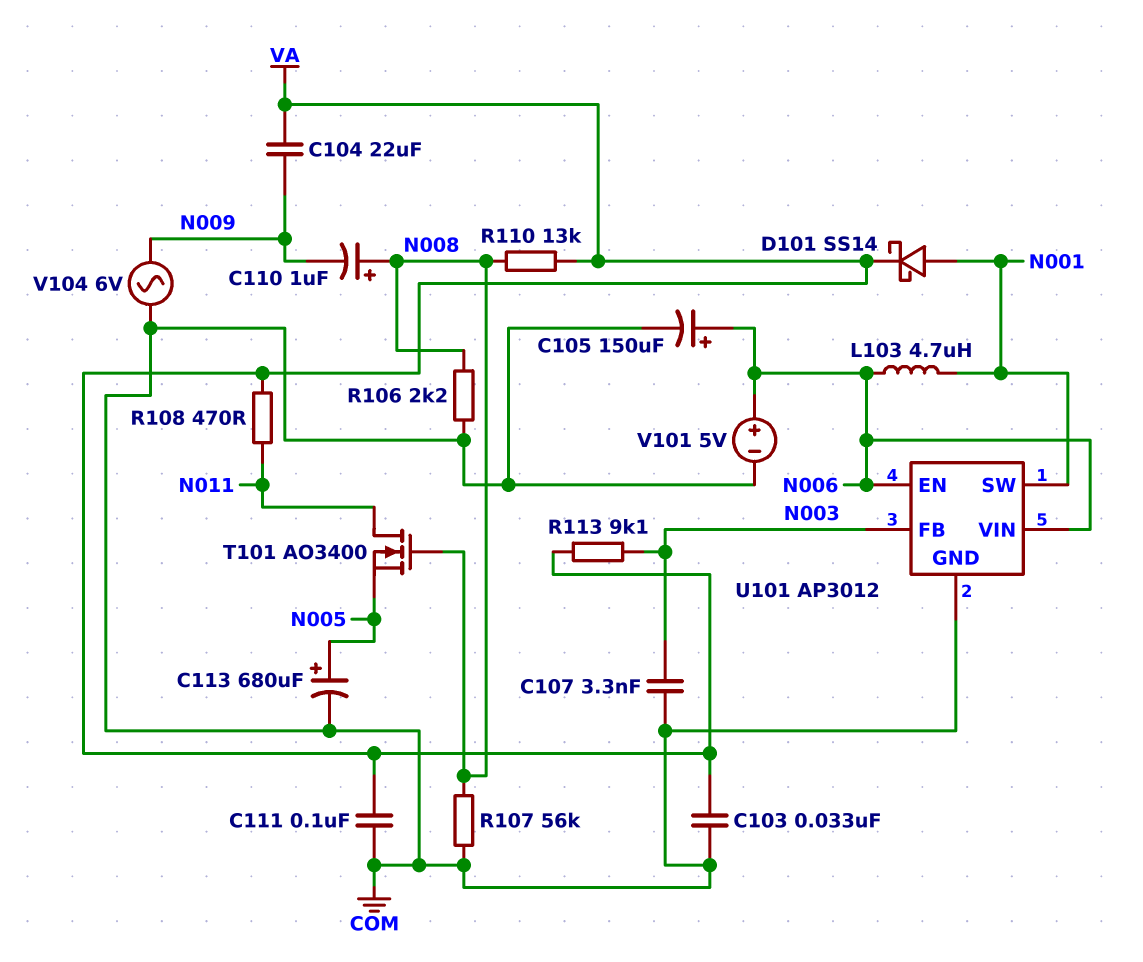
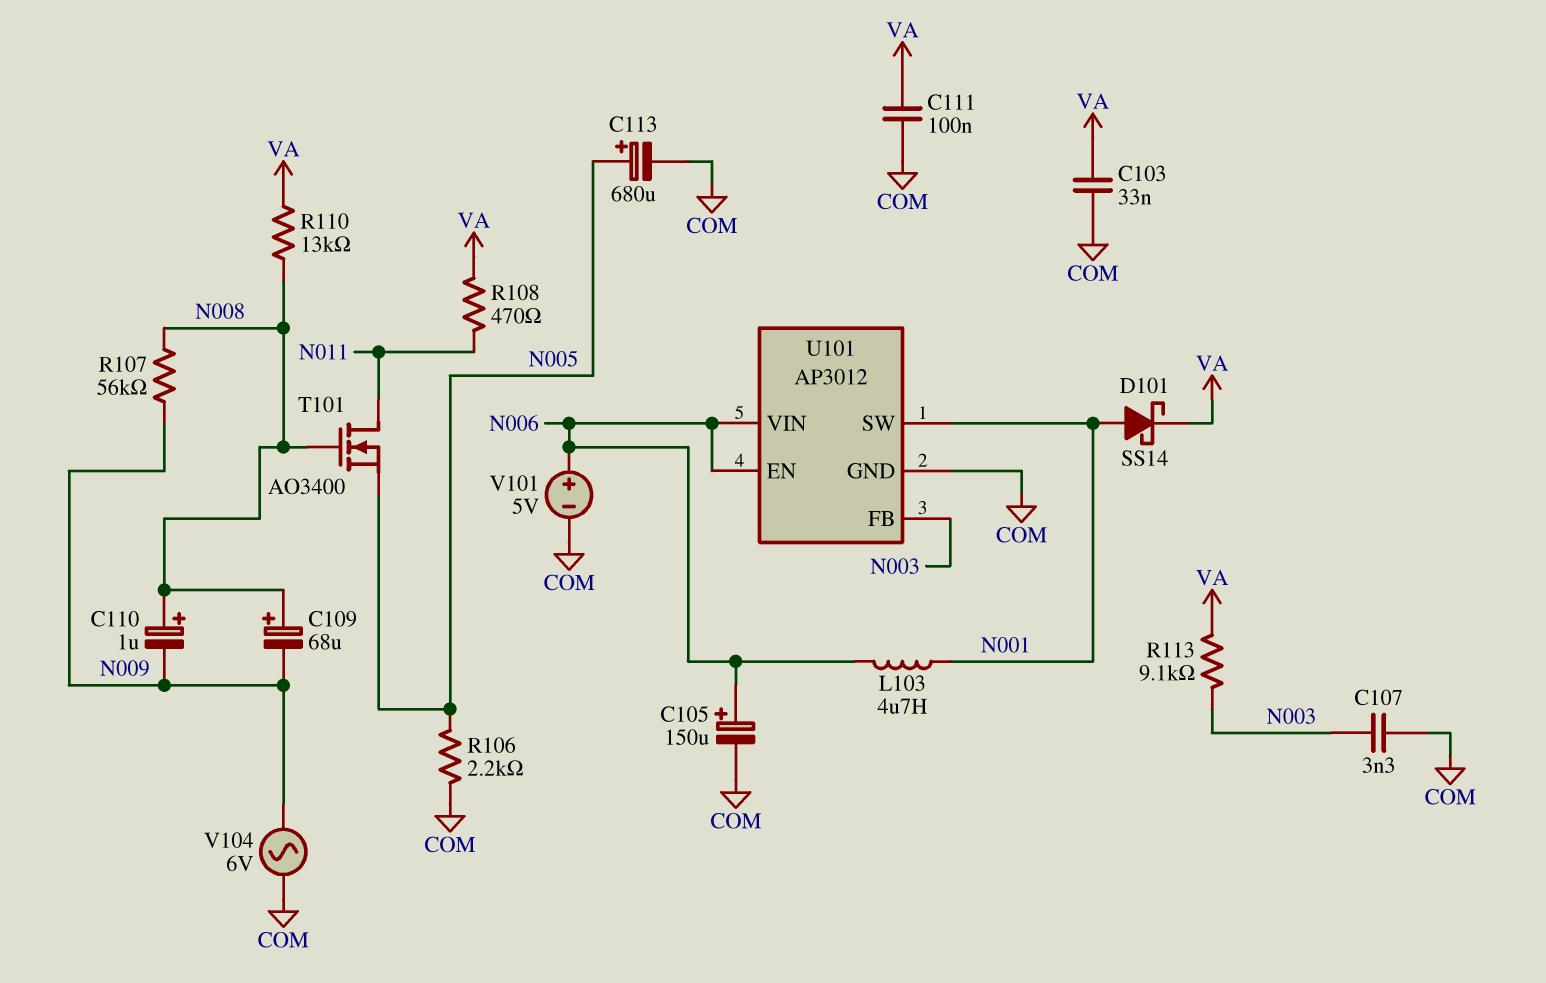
C104: 22uF (N009, VA) -> none
C109: none -> 68uF (plus N008, minus N009)
R106: 2.2k (COM, N008) -> 2.2k (COM, N005)
R107: 56k (COM, N008) -> 56k (N008, N009)

